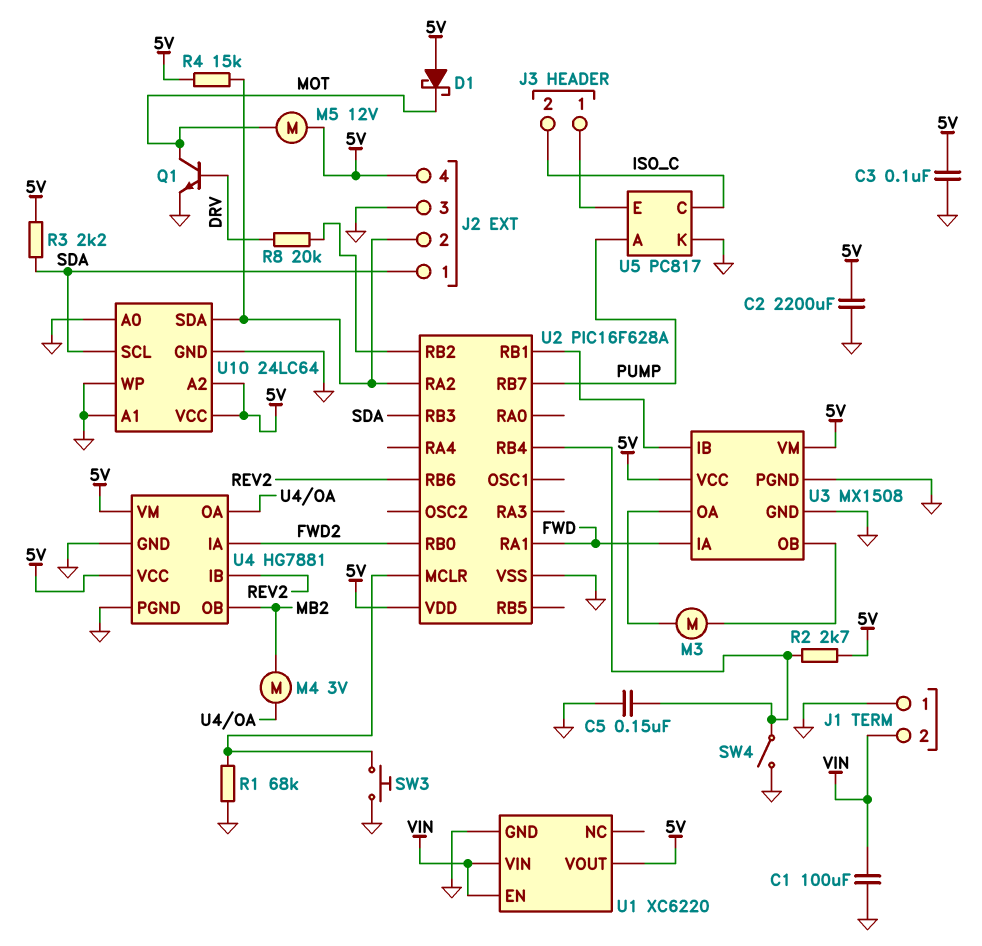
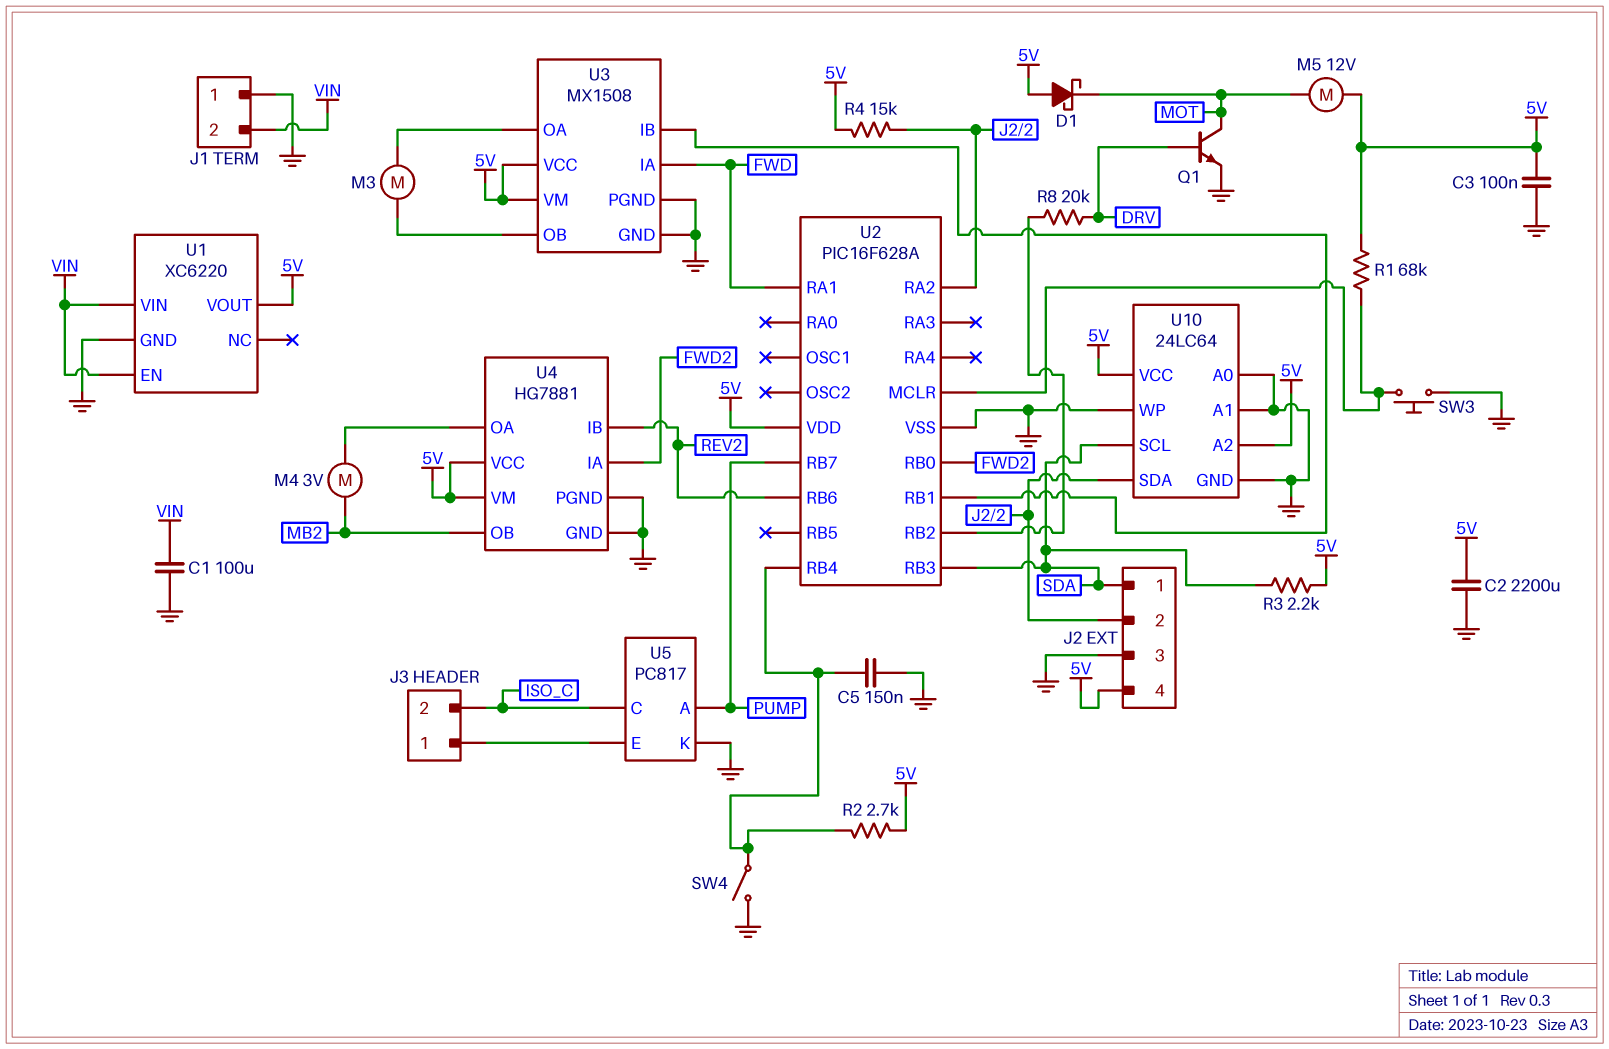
R1: 68k (GND, U2/MCLR) -> 68k (5V, U2/MCLR)

